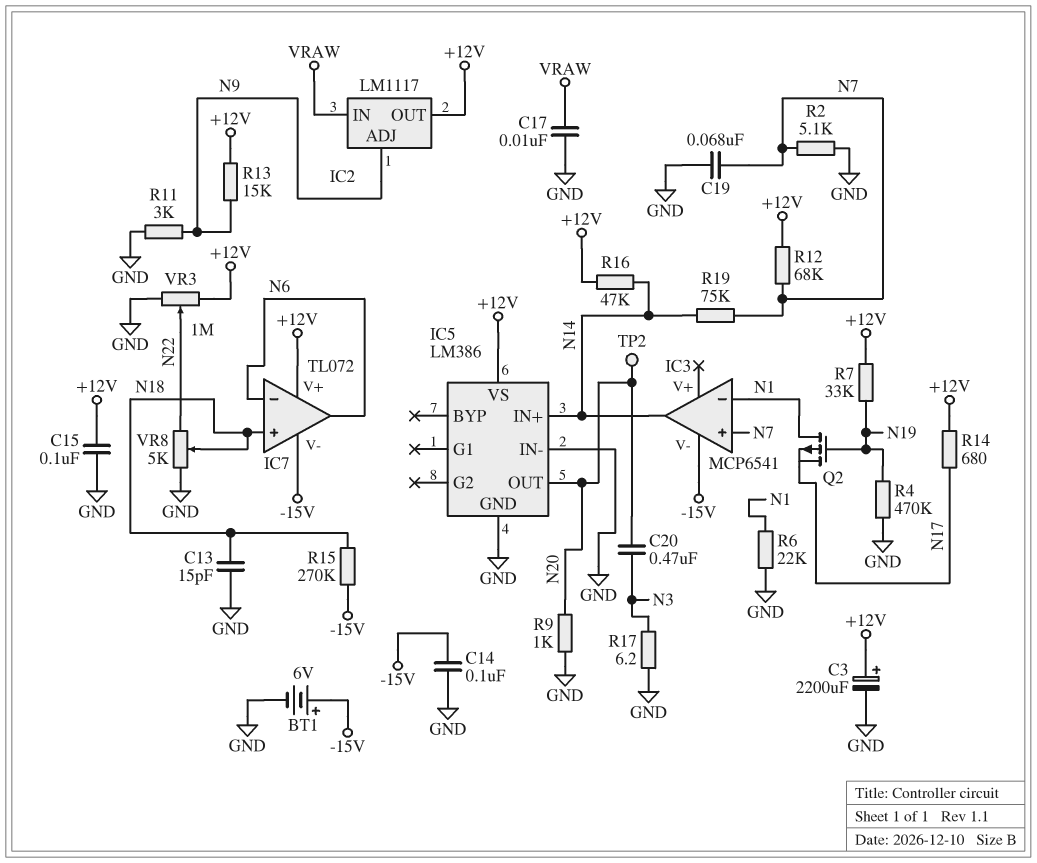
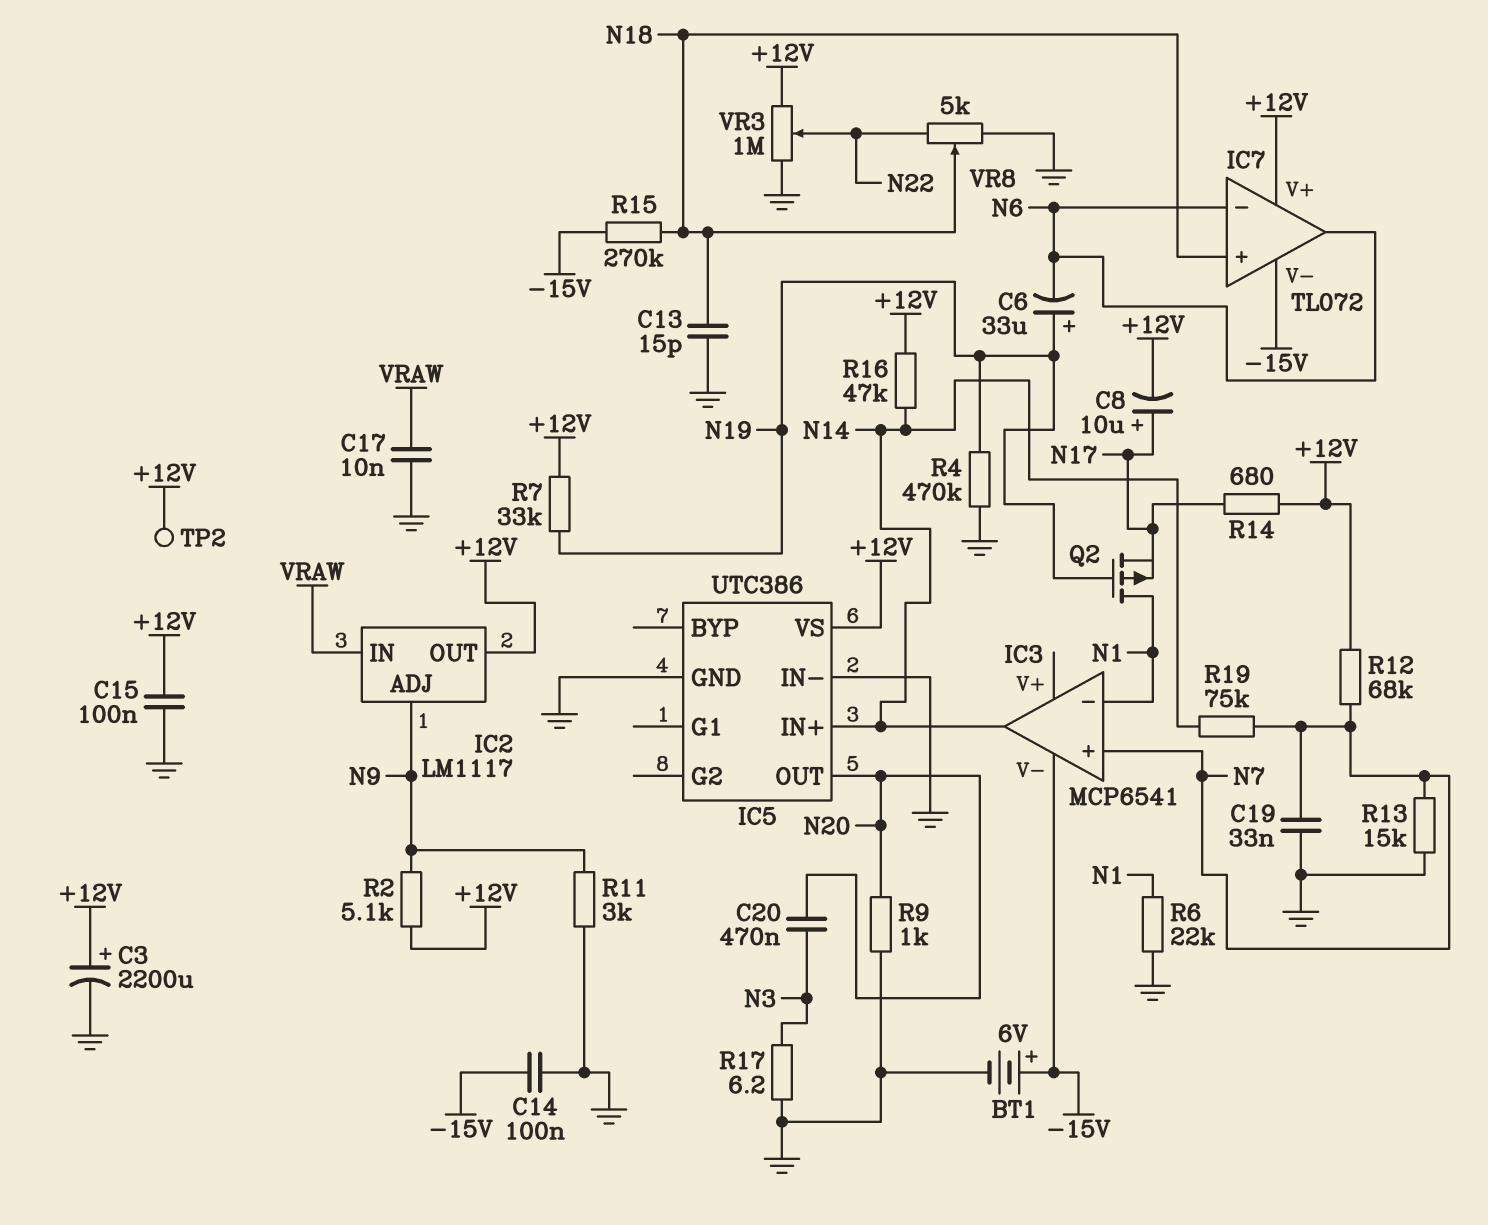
C6: none -> 33uF (plus N19, minus N6)
C8: none -> 10uF (plus N17, minus +12V)
C19: 68nF (GND, N7) -> 33nF (GND, N7)
IC5: LM386 -> UTC386
R2: 5.1k (GND, N7) -> 5.1k (+12V, N9)
R13: 15k (+12V, N9) -> 15k (GND, N7)
TP2: test point (N20) -> test point (+12V)

